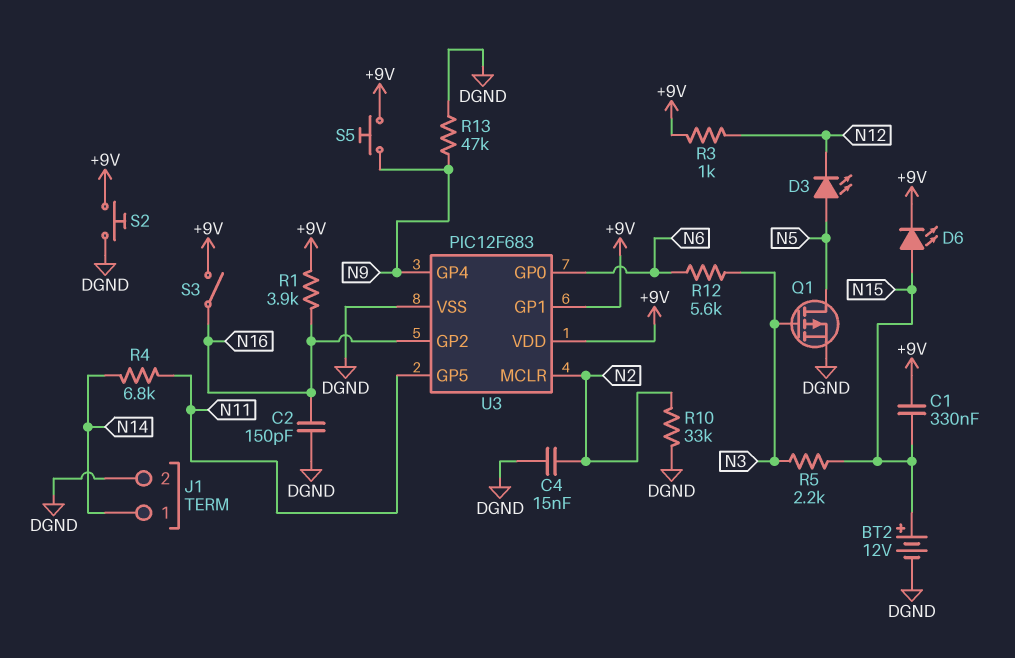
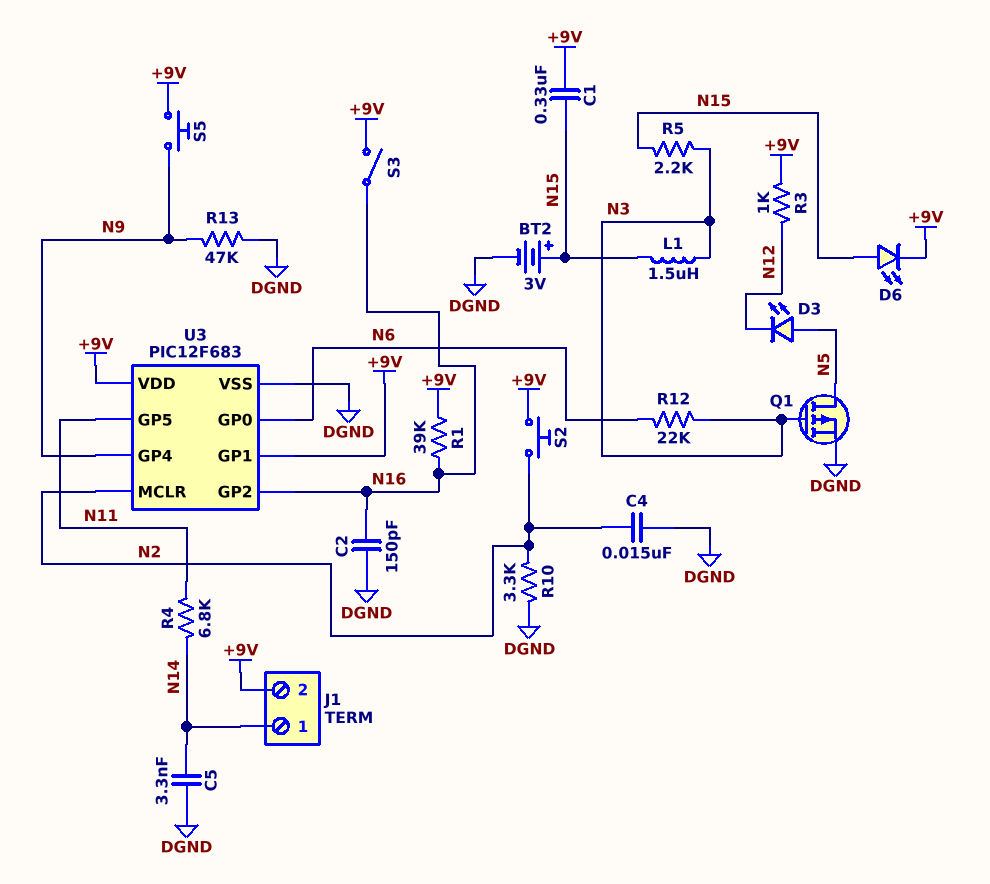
BT2: 12V (plus N15, minus DGND) -> 3V (plus N15, minus DGND)
C5: none -> 3.3nF (DGND, N14)
J1 pin 2: DGND -> +9V
L1: none -> 1.5uH (N3, N15)
R1: 3.9k (+9V, N16) -> 39k (+9V, N16)
R10: 33k (DGND, N2) -> 3.3k (DGND, N2)
R12: 5.6k (N3, N6) -> 22k (N3, N6)
S2: button (+9V, DGND) -> button (+9V, N2)

